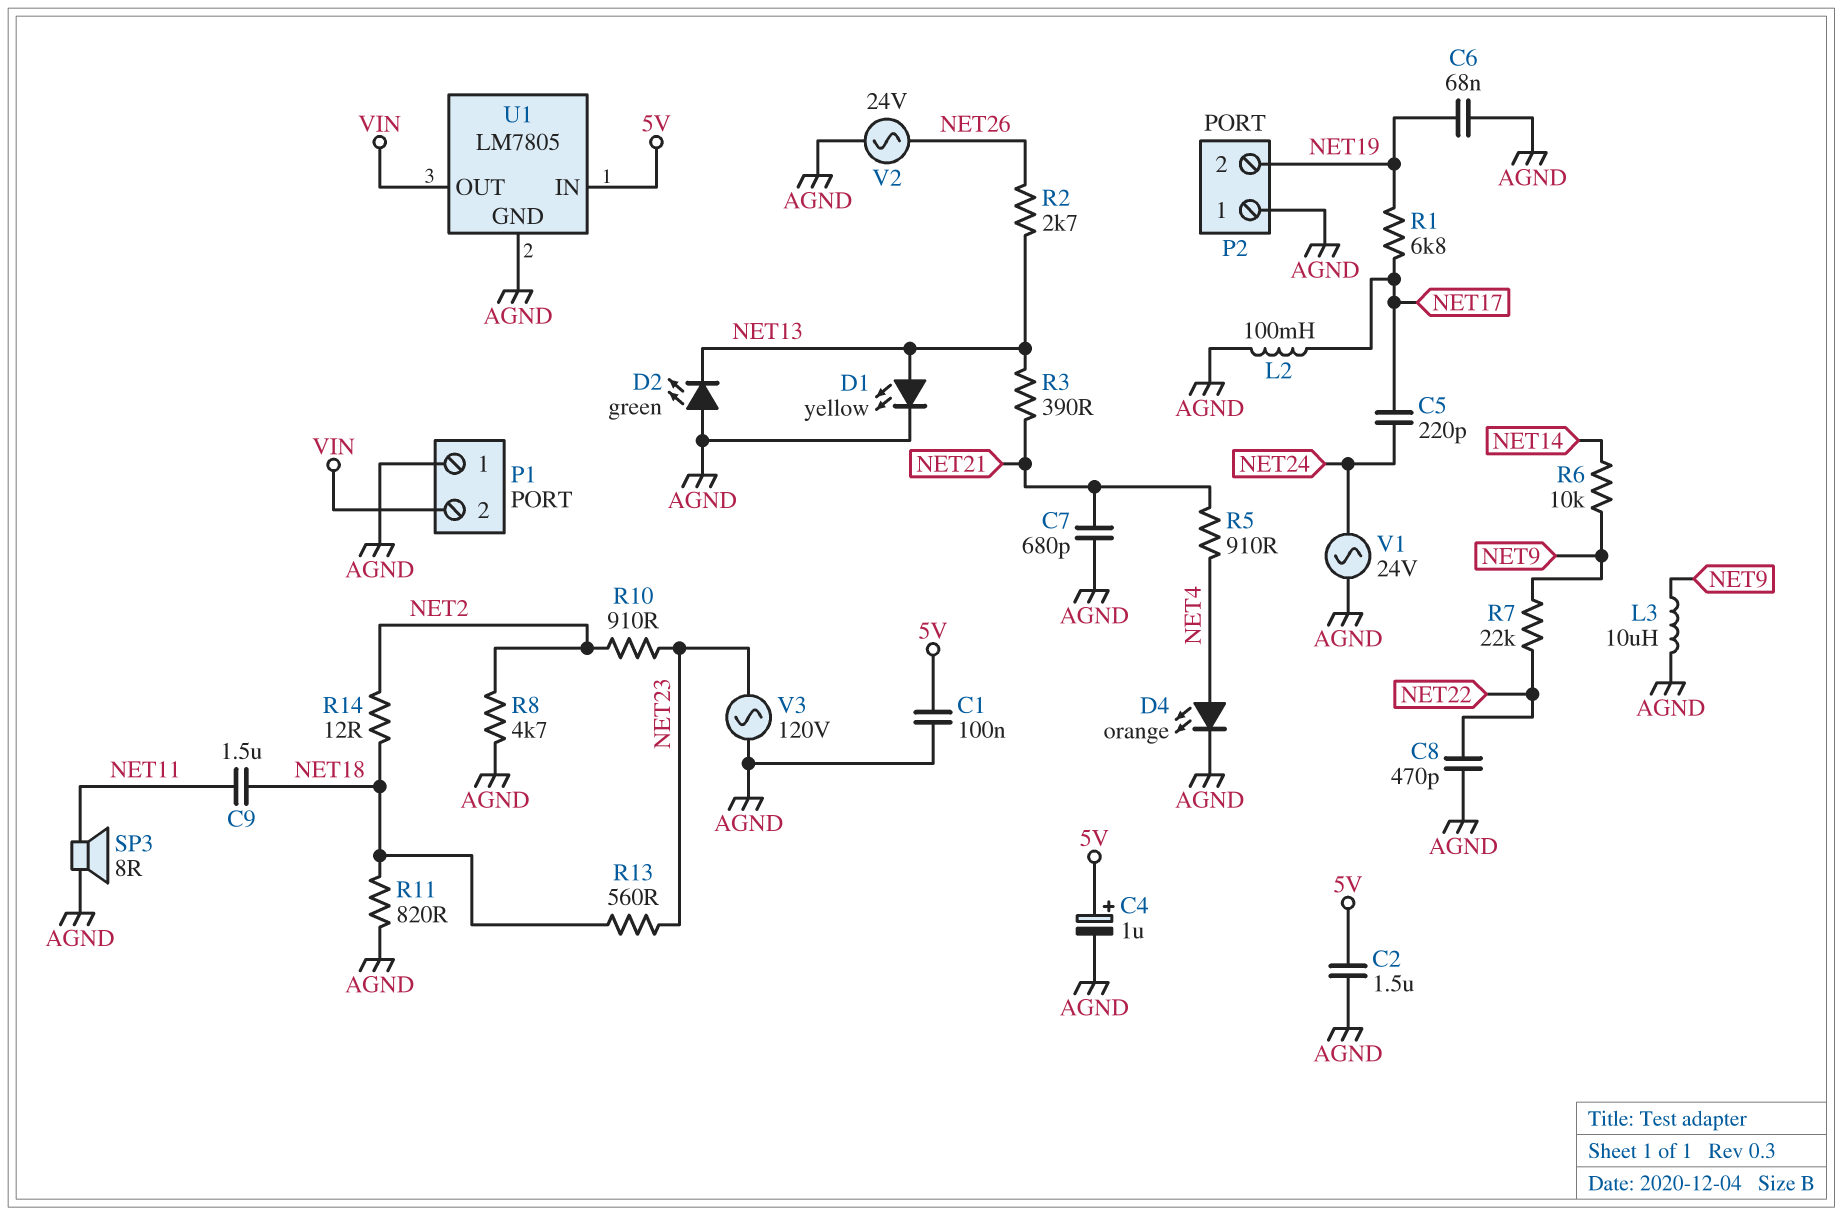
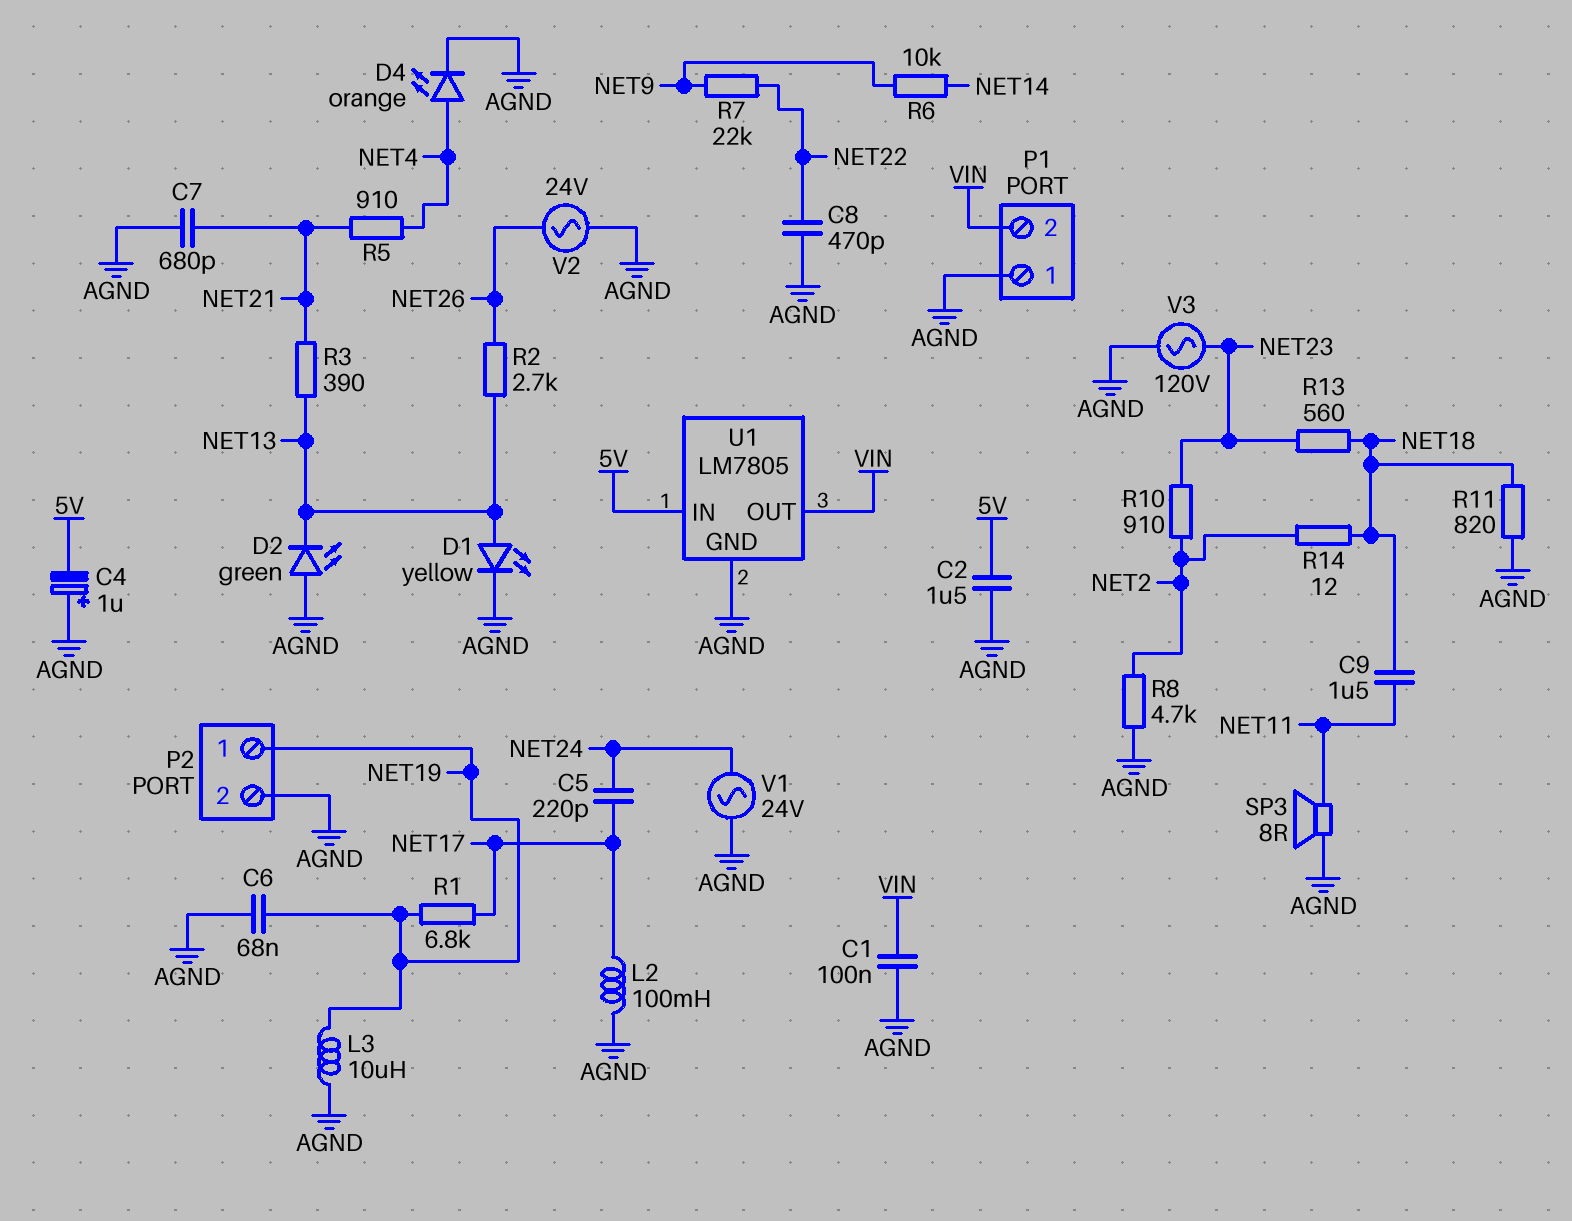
C1: 100nF (5V, AGND) -> 100nF (AGND, VIN)
C4: 1uF (plus 5V, minus AGND) -> 1uF (plus AGND, minus 5V)
L3: 10uH (AGND, NET9) -> 10uH (AGND, NET19)
P2 pin 1: AGND -> NET19
P2 pin 2: NET19 -> AGND

